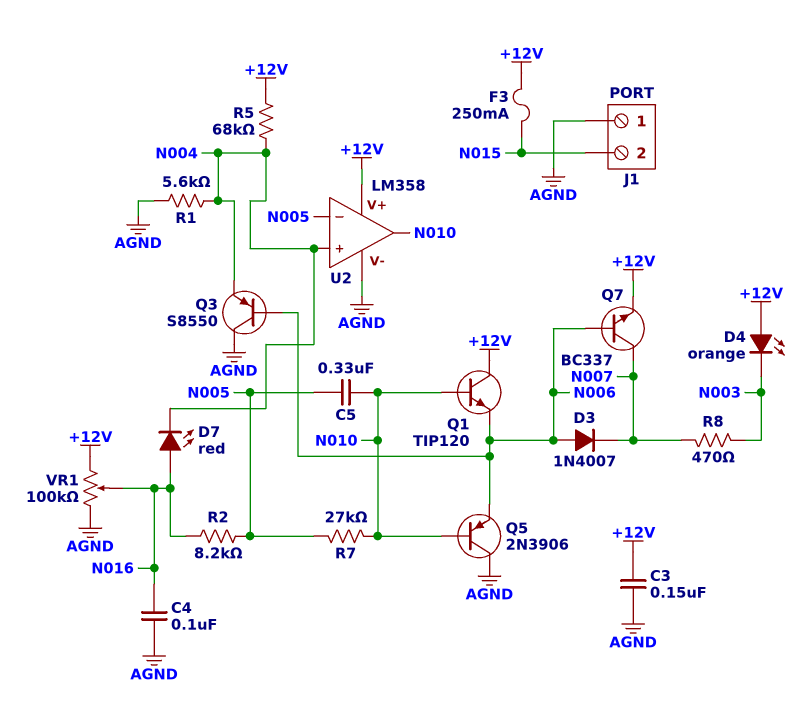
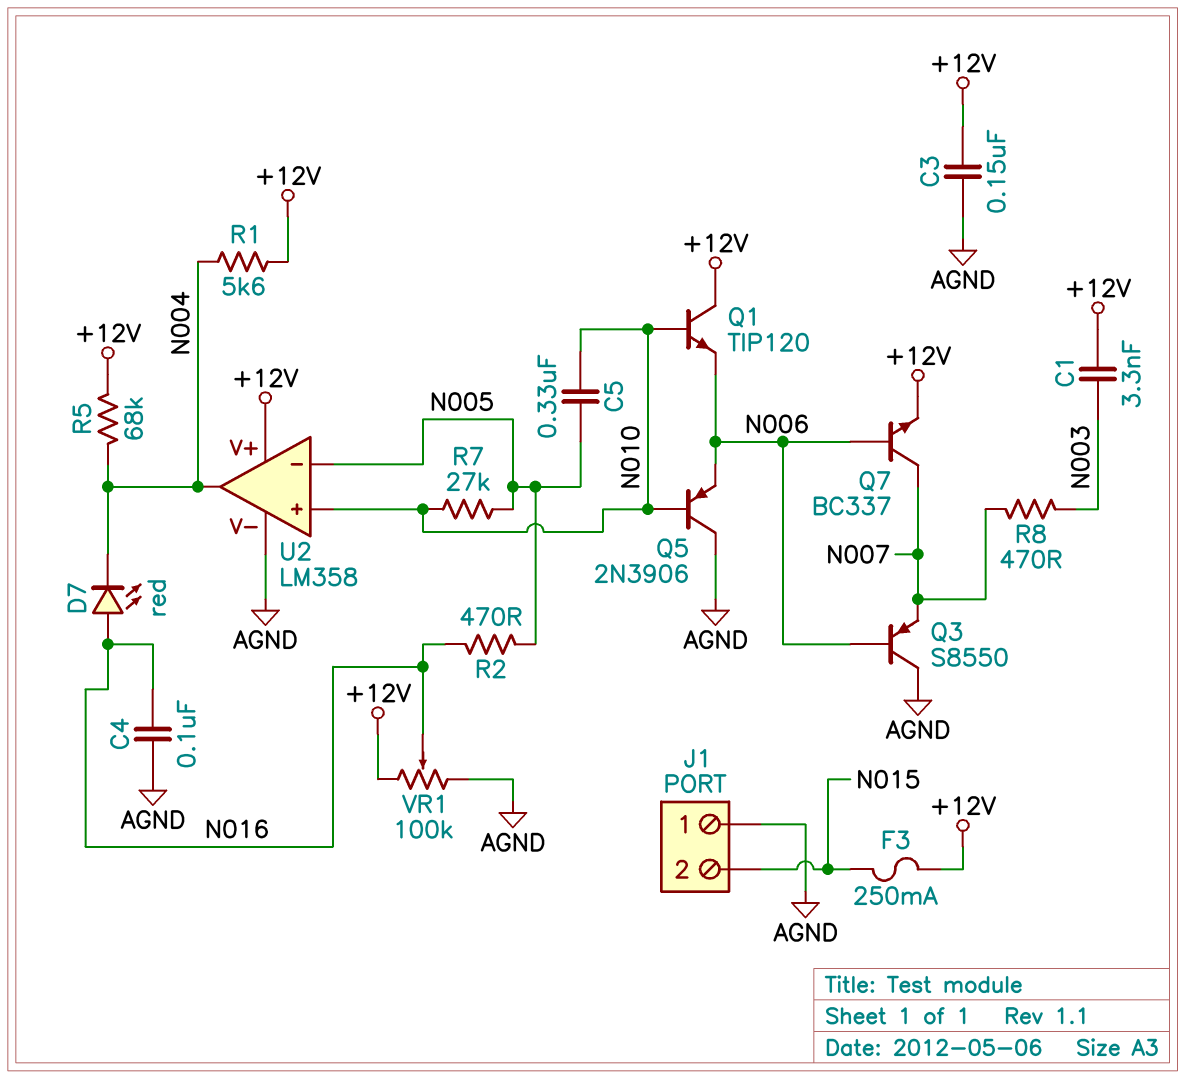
C1: none -> 3.3nF (+12V, N003)
D3: diode 1N4007 (A N006, K N007) -> none
D4: LED orange (A +12V, K N003) -> none
Q3: PNP S8550 (B N006, C AGND, E N004) -> PNP S8550 (B N006, C AGND, E N007)
R1: 5.6k (AGND, N004) -> 5.6k (+12V, N004)
R2: 8.2k (N005, N016) -> 470 (N005, N016)
U2 pin in+: N004 -> N010
U2 pin out: N010 -> N004

